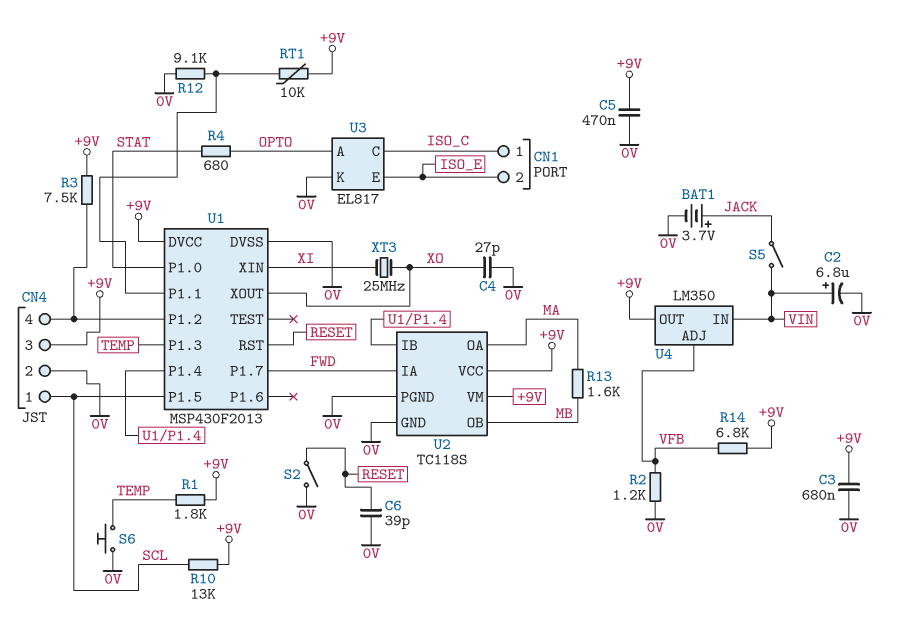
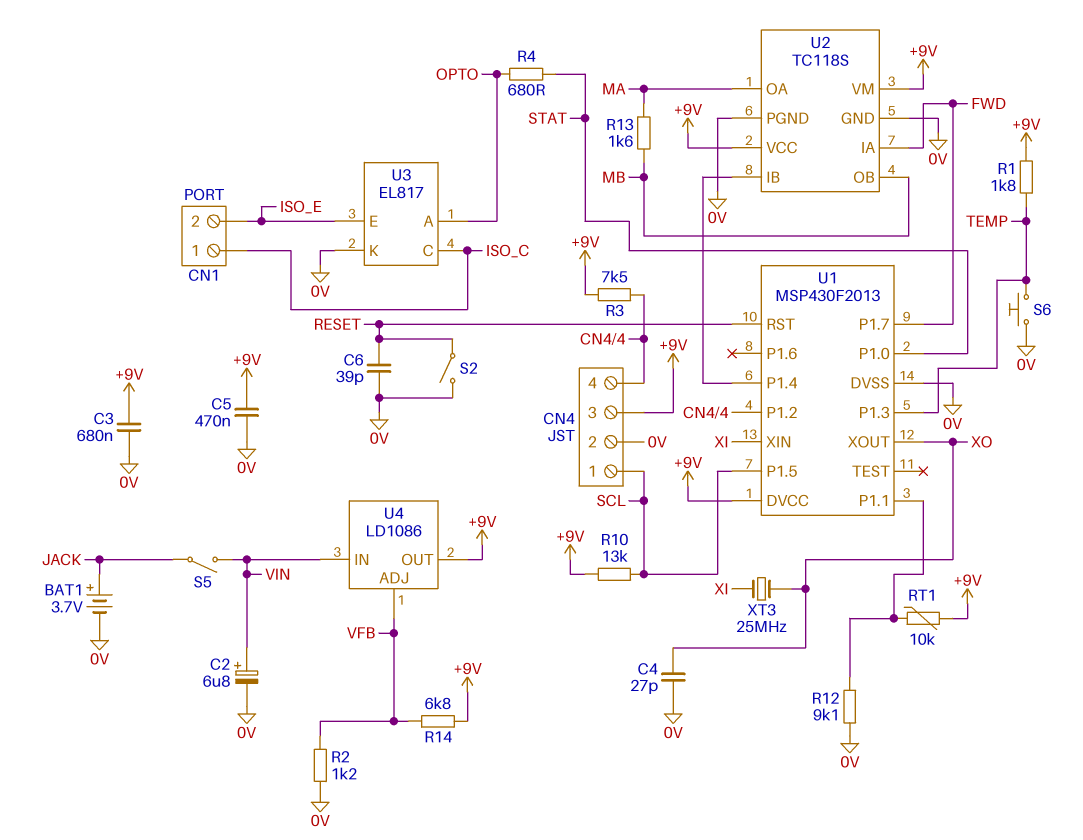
U4: LM350 -> LD1086

